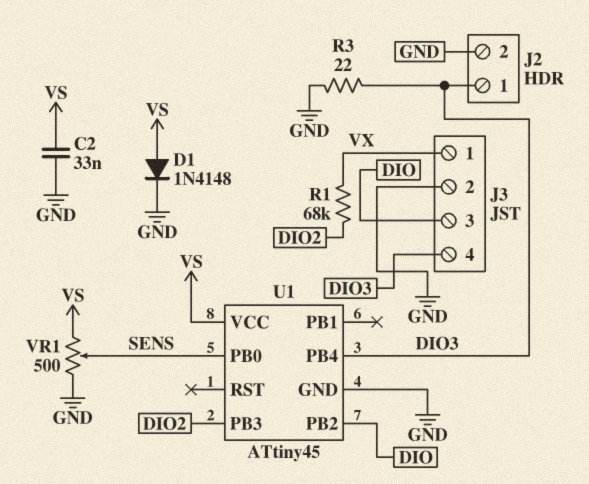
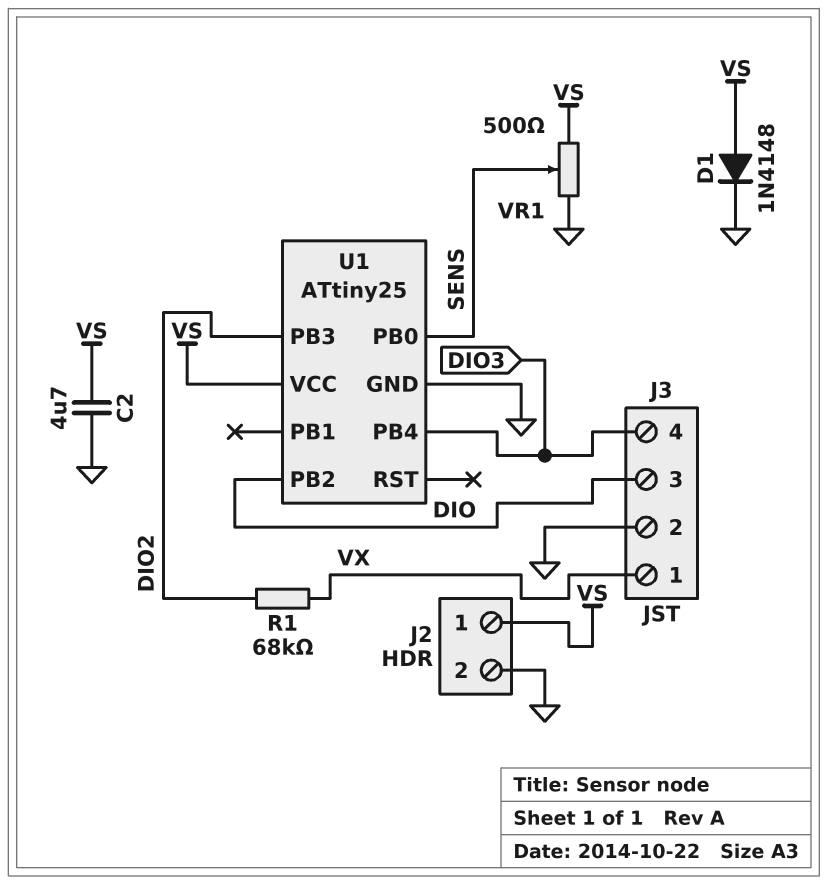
C2: 33nF (GND, VS) -> 4.7uF (GND, VS)
J2 pin 1: DIO3 -> VS
R3: 22 (DIO3, GND) -> none
U1: ATtiny45 -> ATtiny25

